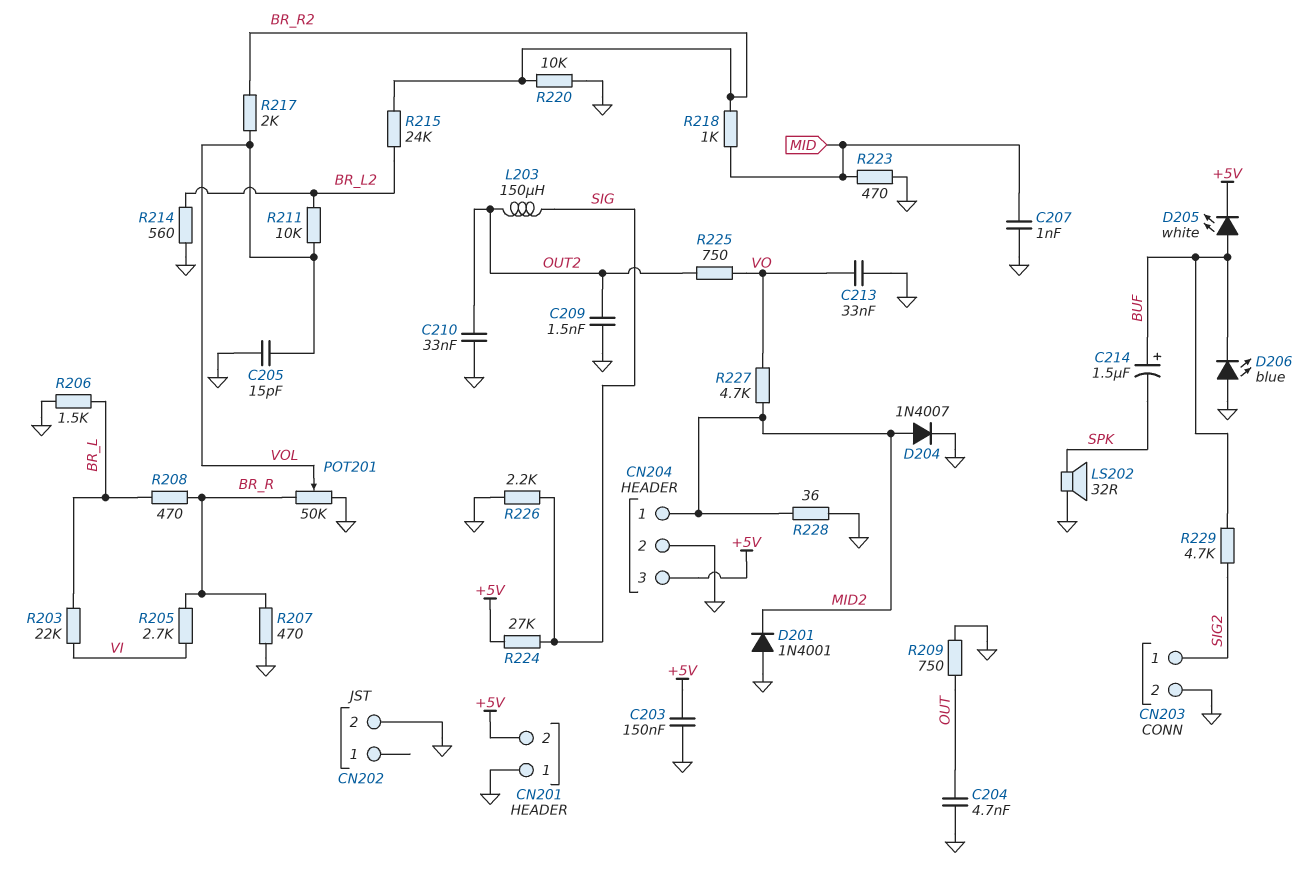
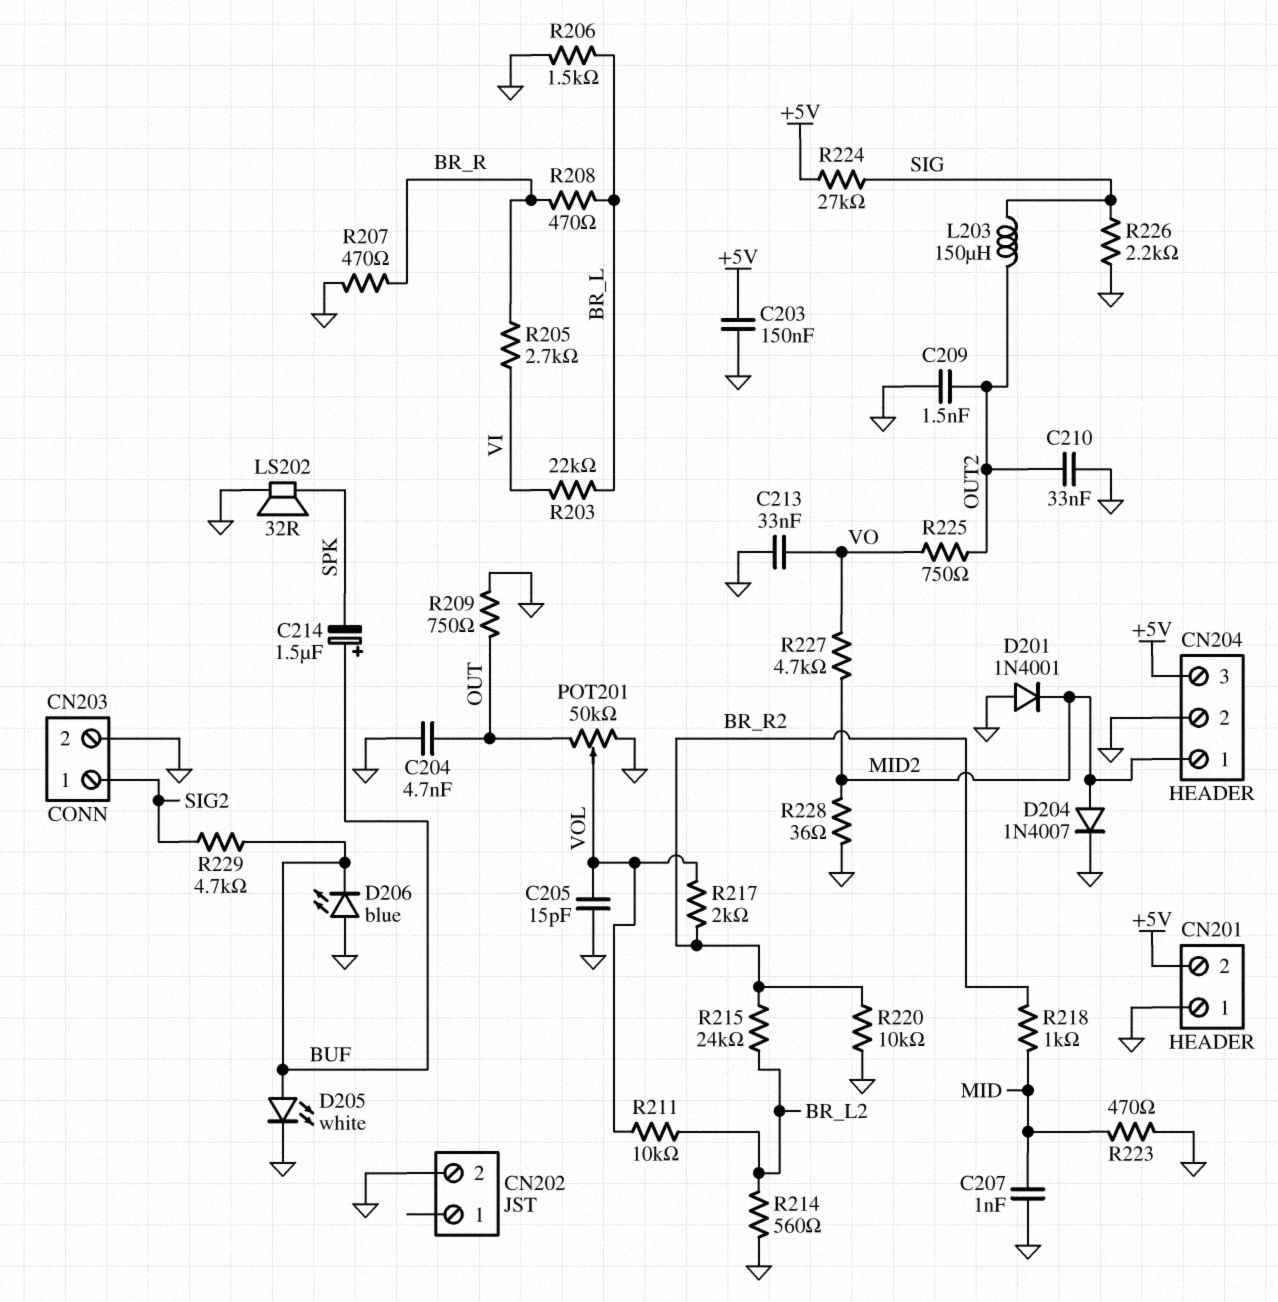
D205: LED white (A BUF, K +5V) -> LED white (A BUF, K GND)
POT201: 50k (BR_R, GND, wiper VOL) -> 50k (GND, OUT, wiper VOL)

